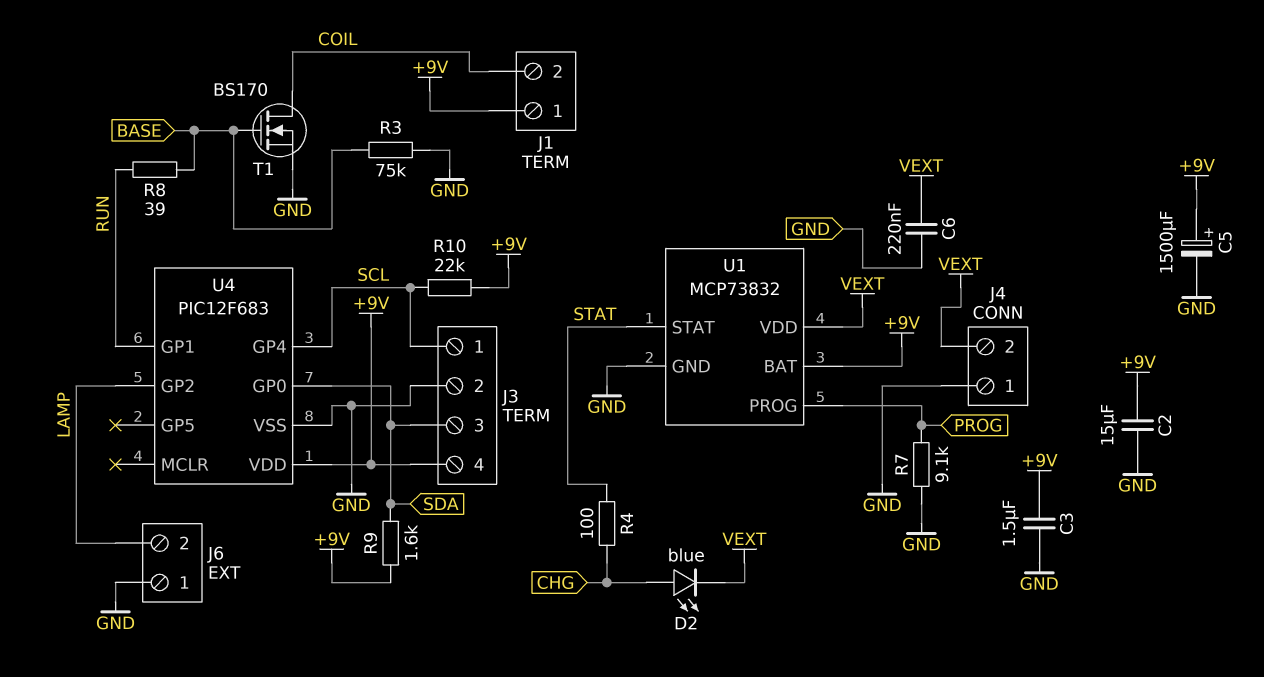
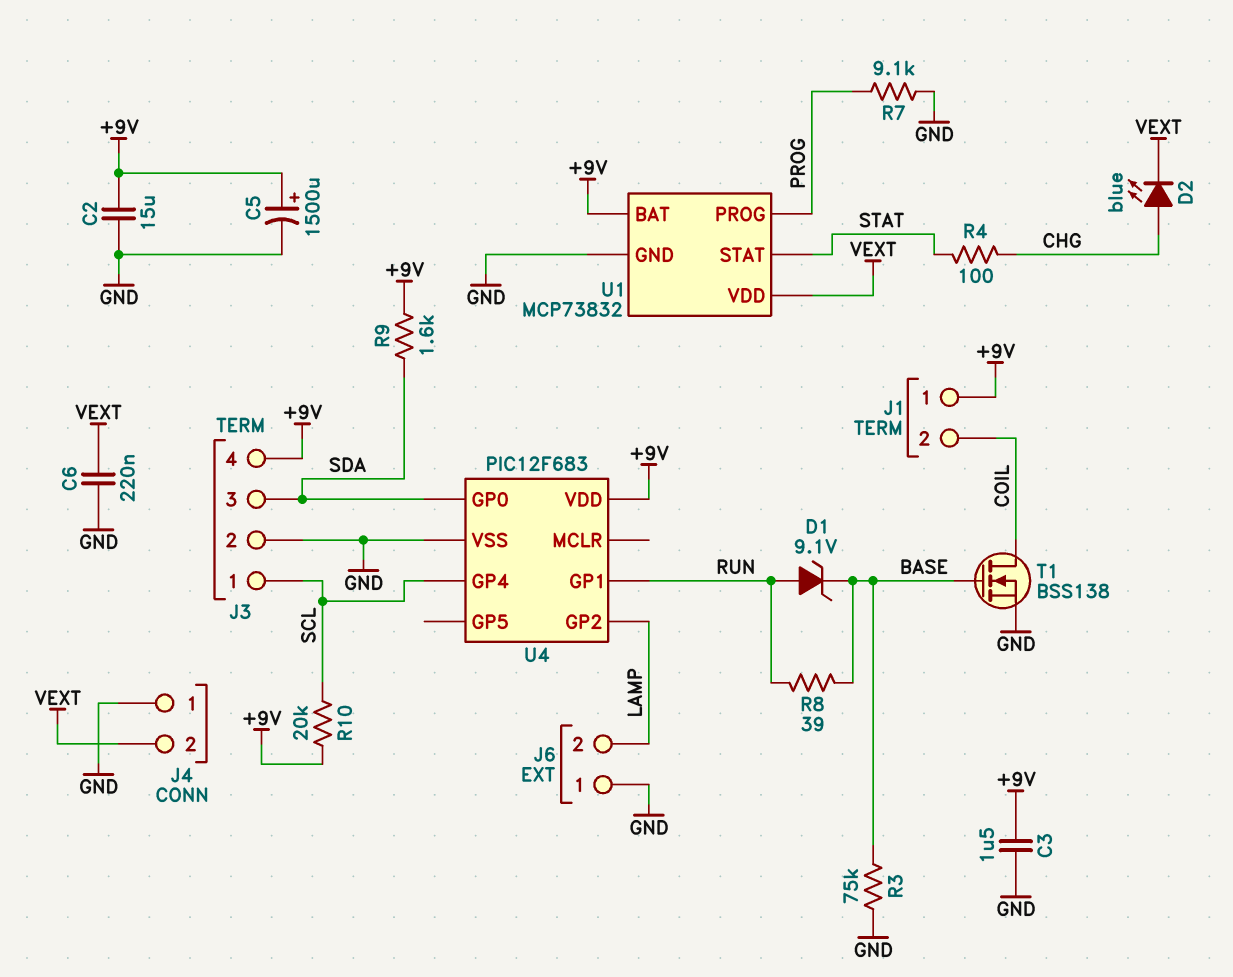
D1: none -> zener 9.1V (A RUN, K BASE)
R10: 22k (+9V, SCL) -> 20k (+9V, SCL)
T1: NMOS BS170 (G BASE, D COIL, S GND) -> NMOS BSS138 (G BASE, D COIL, S GND)

